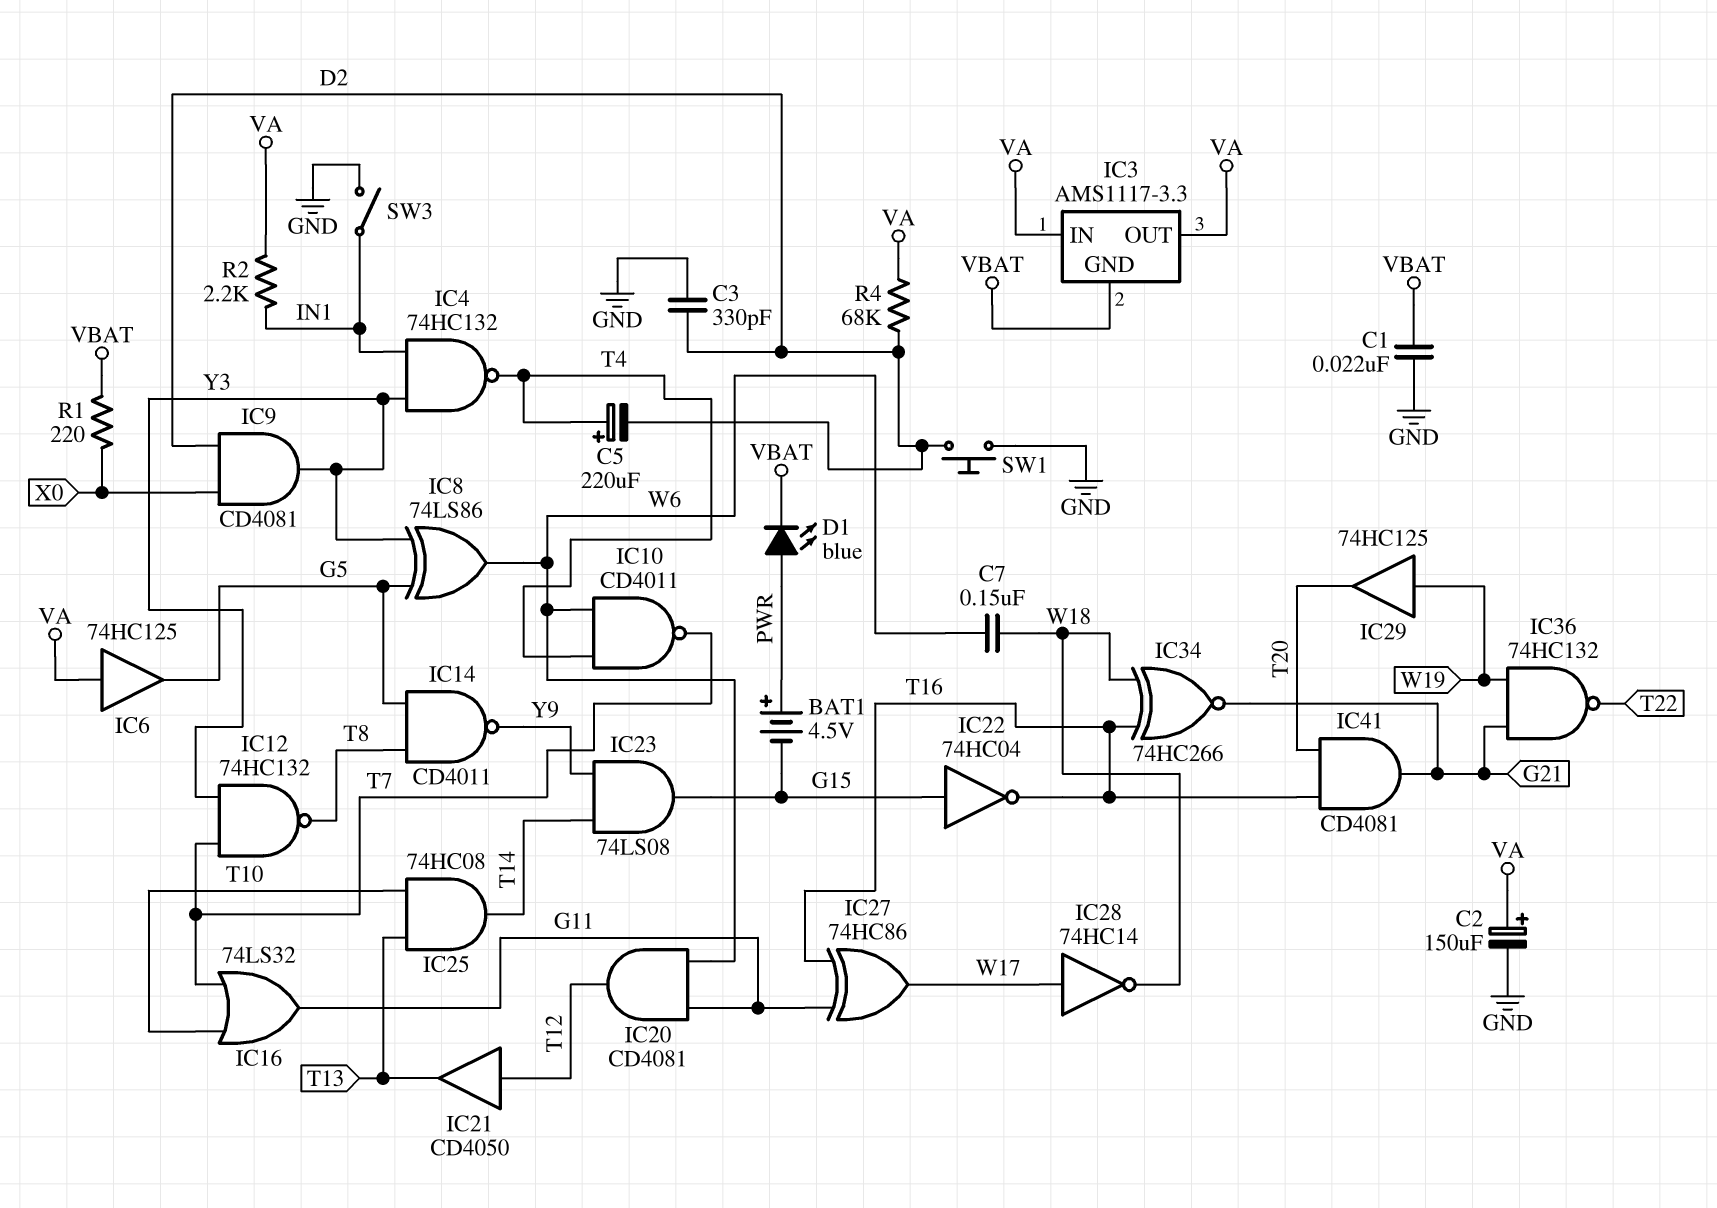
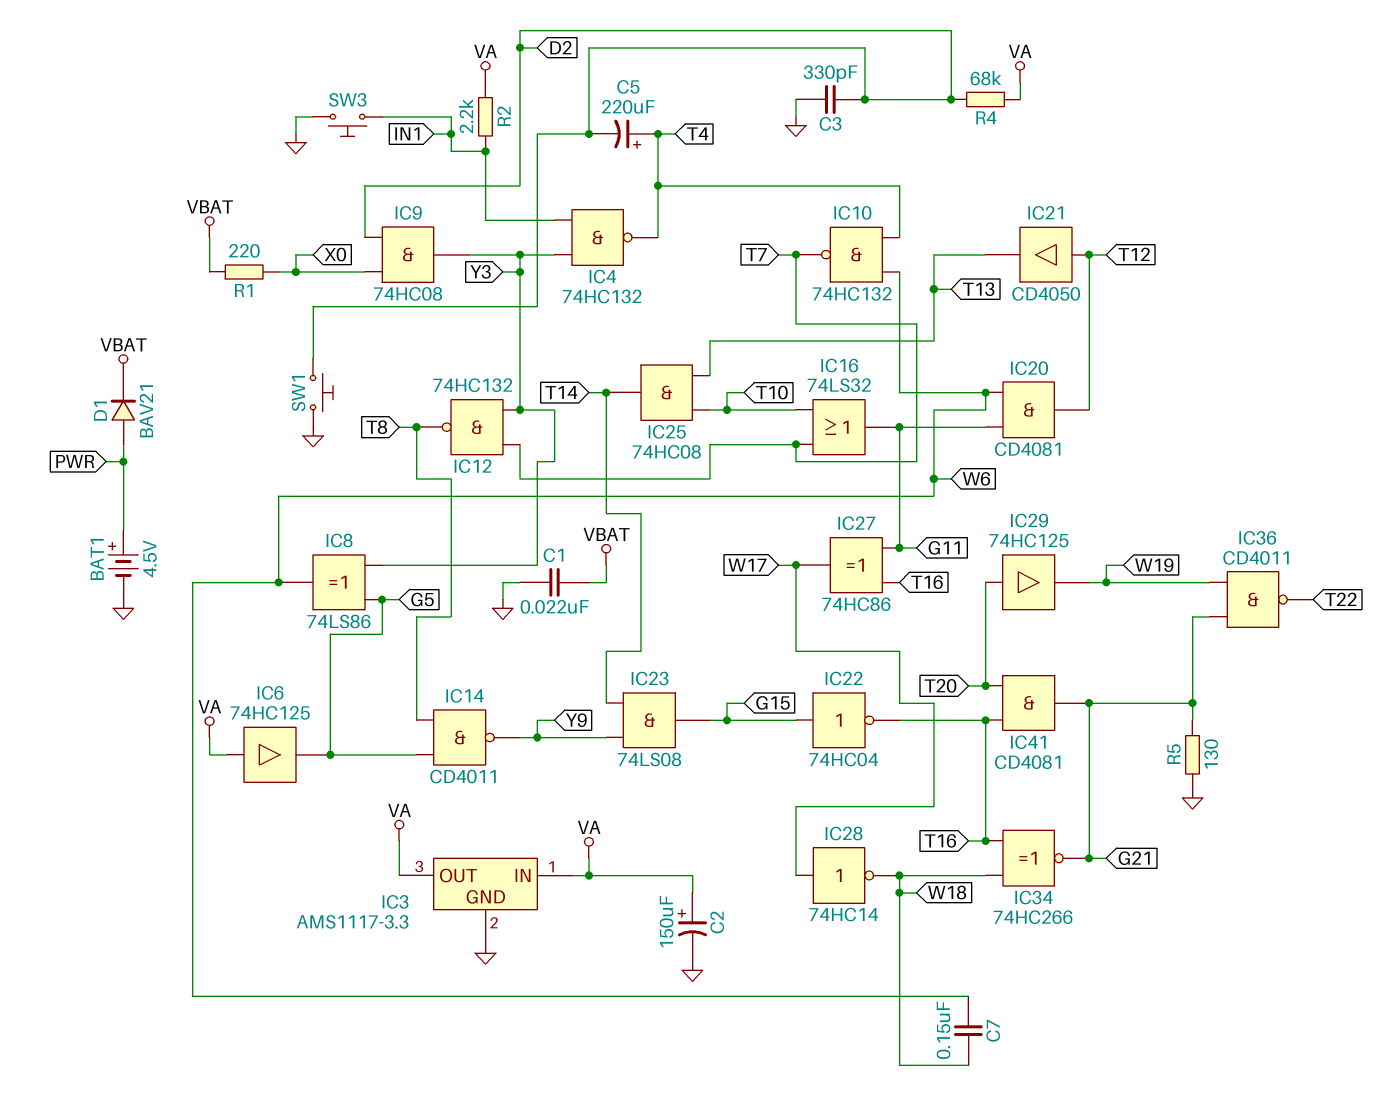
BAT1: 4.5V (plus PWR, minus G15) -> 4.5V (plus PWR, minus GND)
D1: LED blue (A PWR, K VBAT) -> diode BAV21 (A PWR, K VBAT)
IC3 pin GND: VBAT -> GND
IC9: AND CD4081 (in D2, in X0, out Y3) -> AND 74HC08 (in D2, in X0, out Y3)
IC10: NAND CD4011 (in T4, in W6, out T7) -> NAND 74HC132 (in T4, in W6, out T7)
IC29: buffer 74HC125 (in W19, out T20) -> buffer 74HC125 (in T20, out W19)
IC36: NAND 74HC132 (in G21, in W19, out T22) -> NAND CD4011 (in G21, in W19, out T22)
R5: none -> 130 (G21, GND)
SW3: switch (GND, IN1) -> button (GND, IN1)

